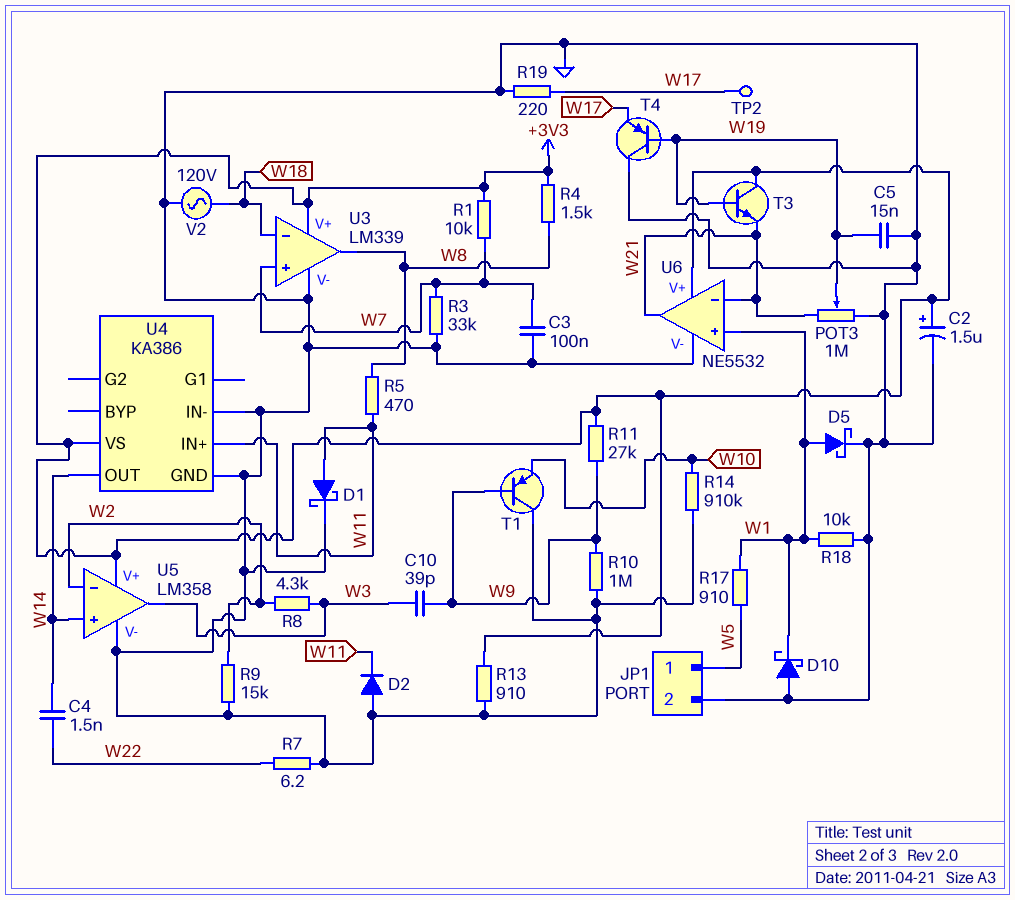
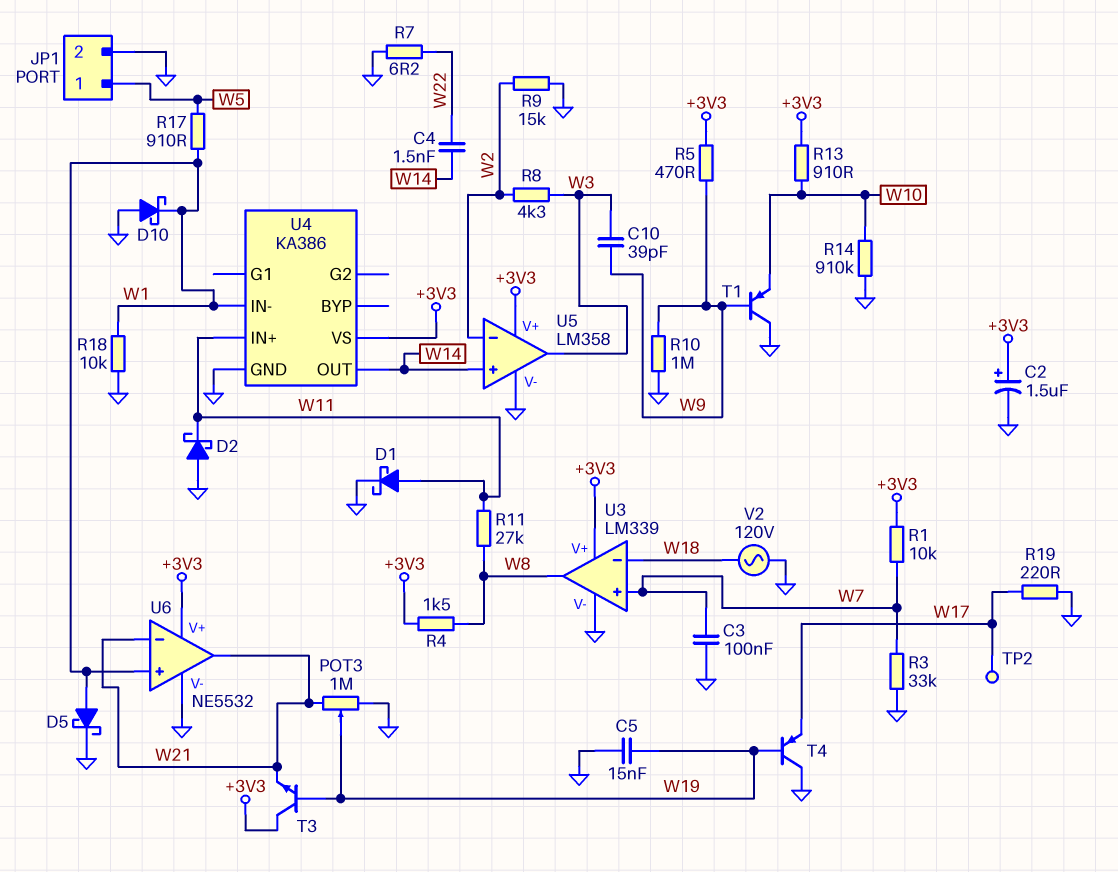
D2: diode (A GND, K W11) -> schottky (A GND, K W11)
R5: 470 (W8, W11) -> 470 (+3V3, W9)
R11: 27k (+3V3, W9) -> 27k (W8, W11)
R13: 910 (+3V3, GND) -> 910 (+3V3, W10)
U4 pin IN-: GND -> W1

